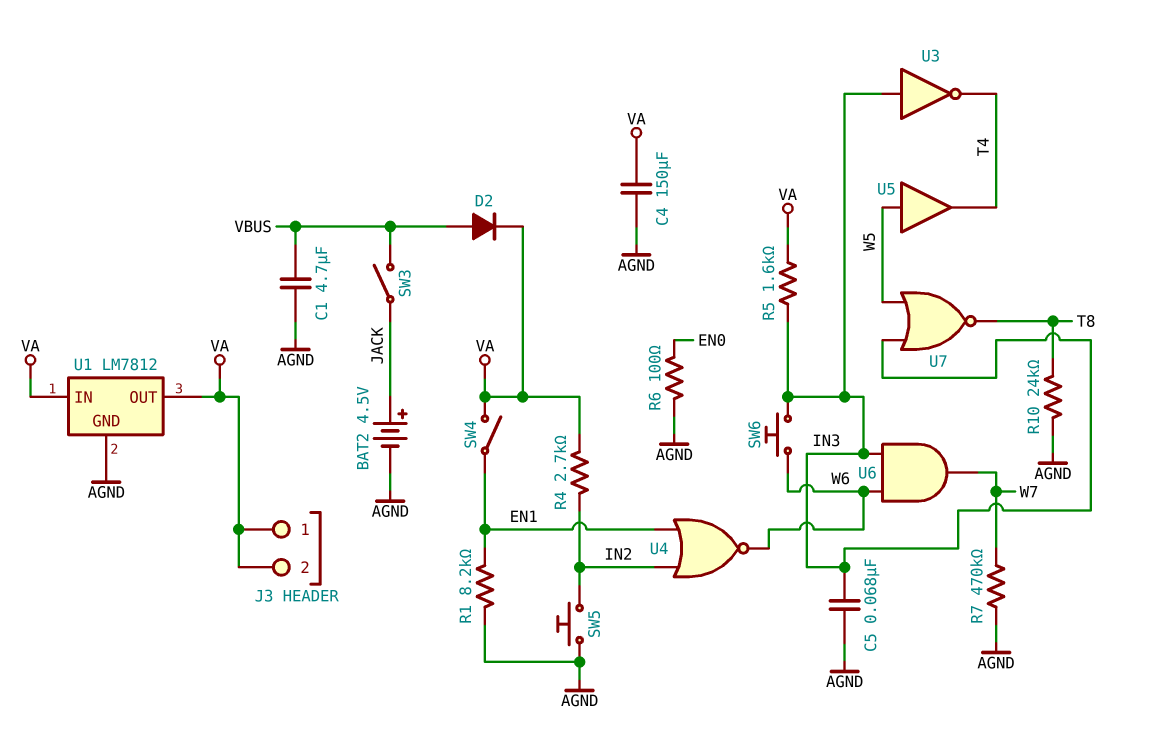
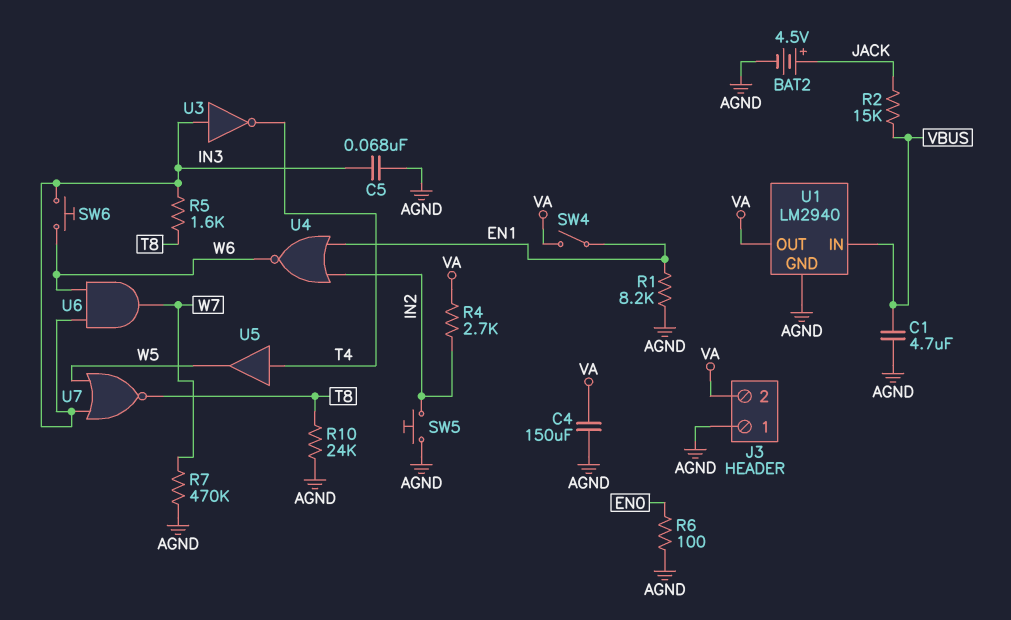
D2: diode (A VBUS, K VA) -> none
J3 pin 1: VA -> AGND
R2: none -> 15k (JACK, VBUS)
R5: 1.6k (IN3, VA) -> 1.6k (IN3, T8)
SW3: switch (JACK, VBUS) -> none
U1: LM7812 -> LM2940
U1 pin IN: VA -> VBUS
U5: buffer (in W5, out T4) -> buffer (in T4, out W5)

